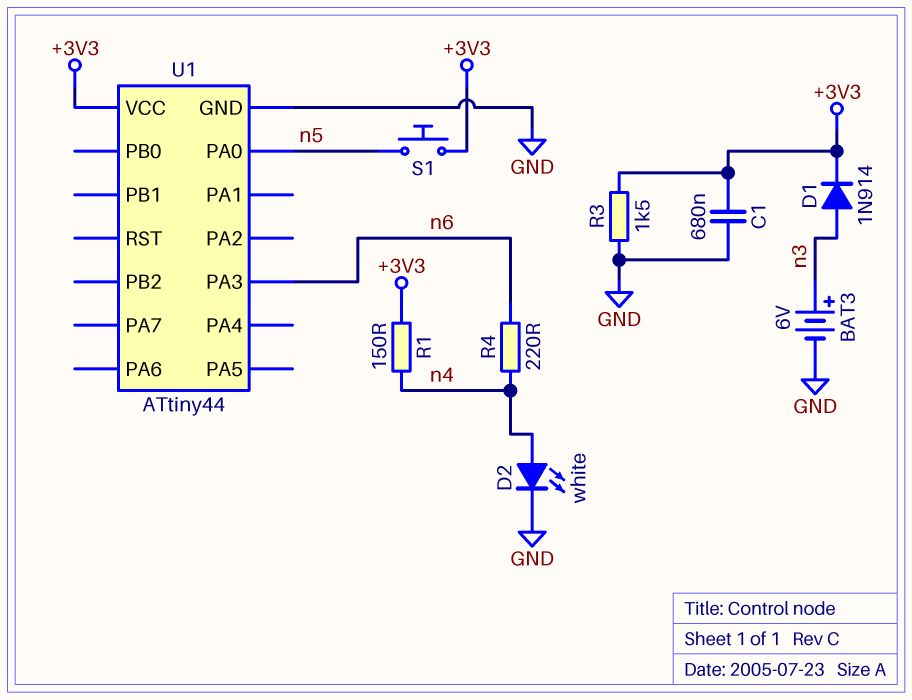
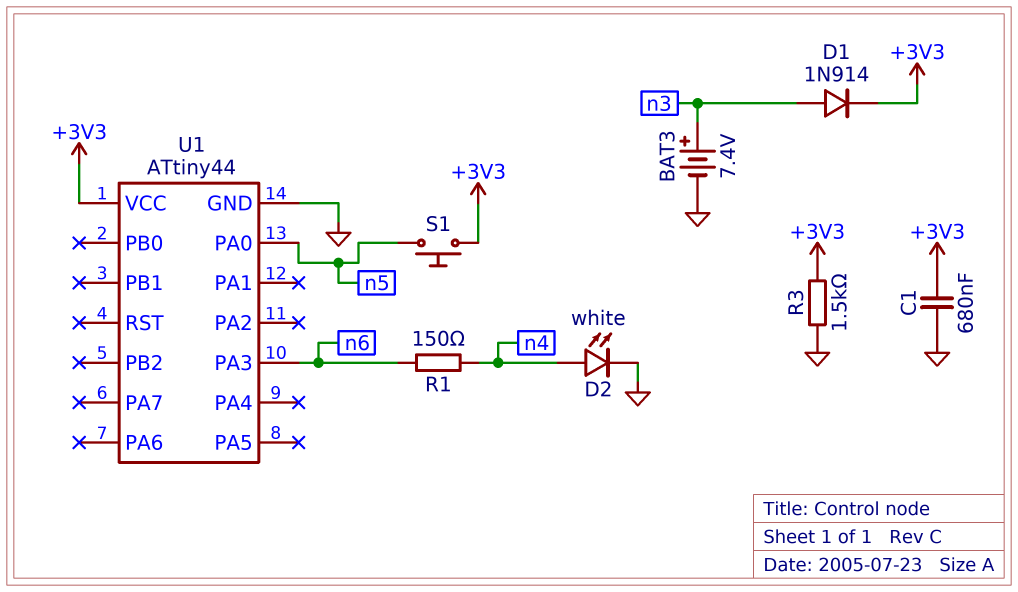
BAT3: 6V (plus n3, minus GND) -> 7.4V (plus n3, minus GND)
R1: 150 (+3V3, n4) -> 150 (n4, n6)
R4: 220 (n4, n6) -> none

